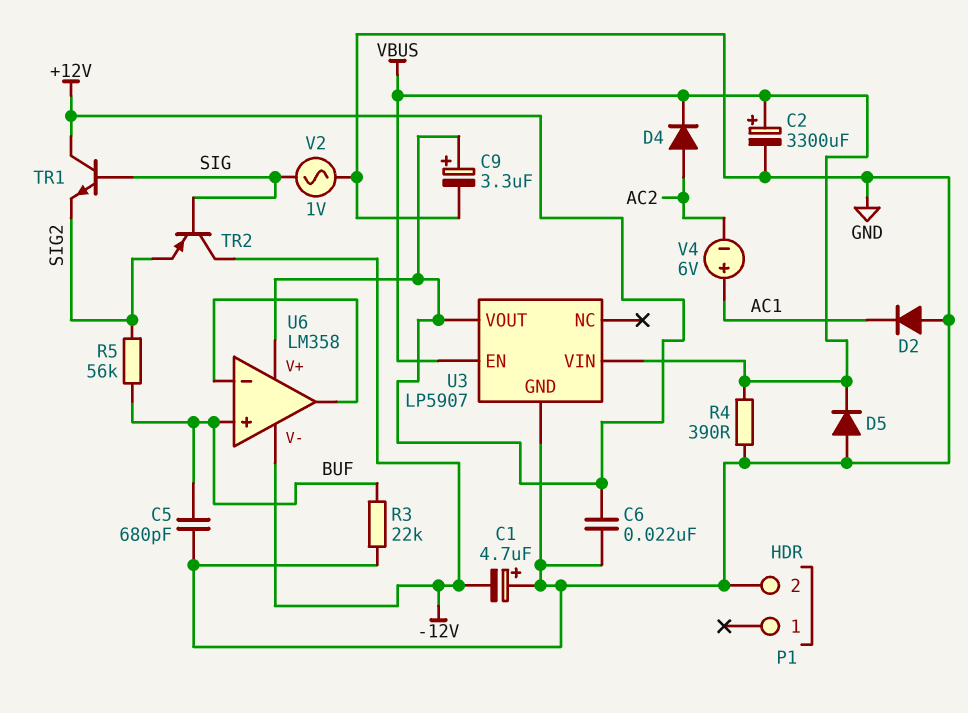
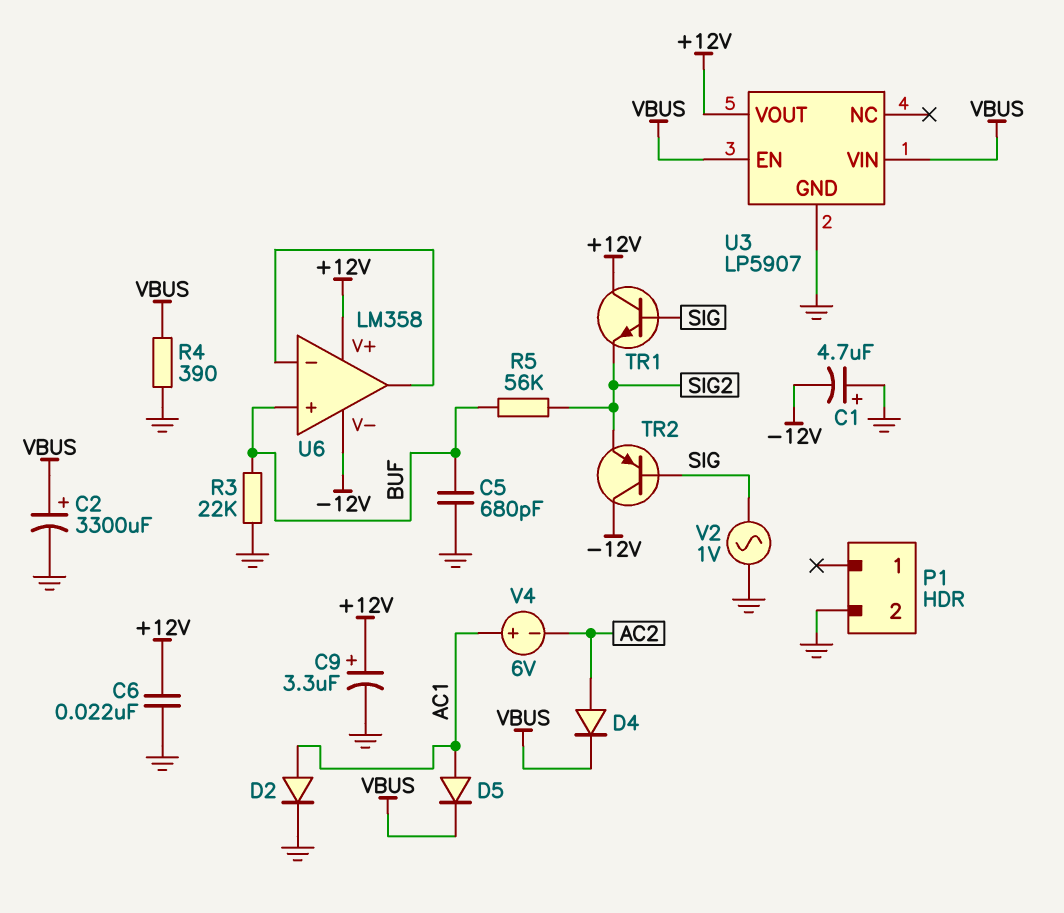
D2: diode (A GND, K AC1) -> diode (A AC1, K GND)
D5: diode (A GND, K VBUS) -> diode (A AC1, K VBUS)

